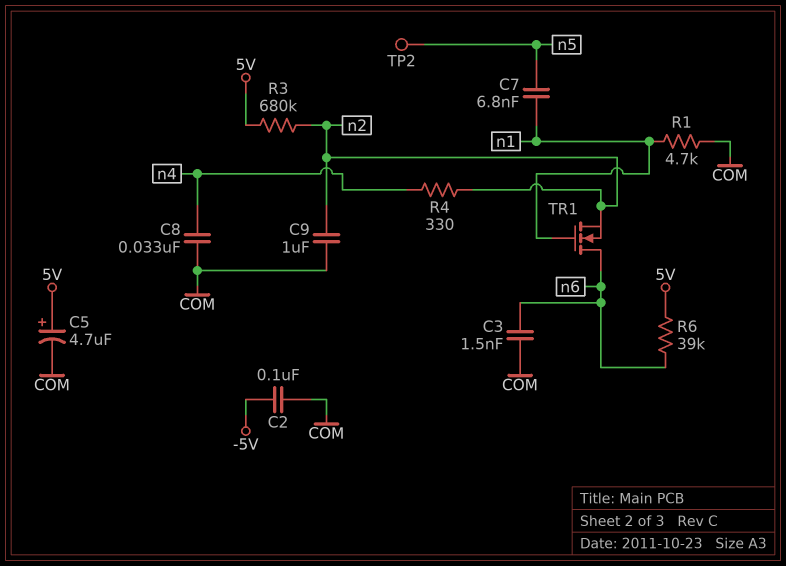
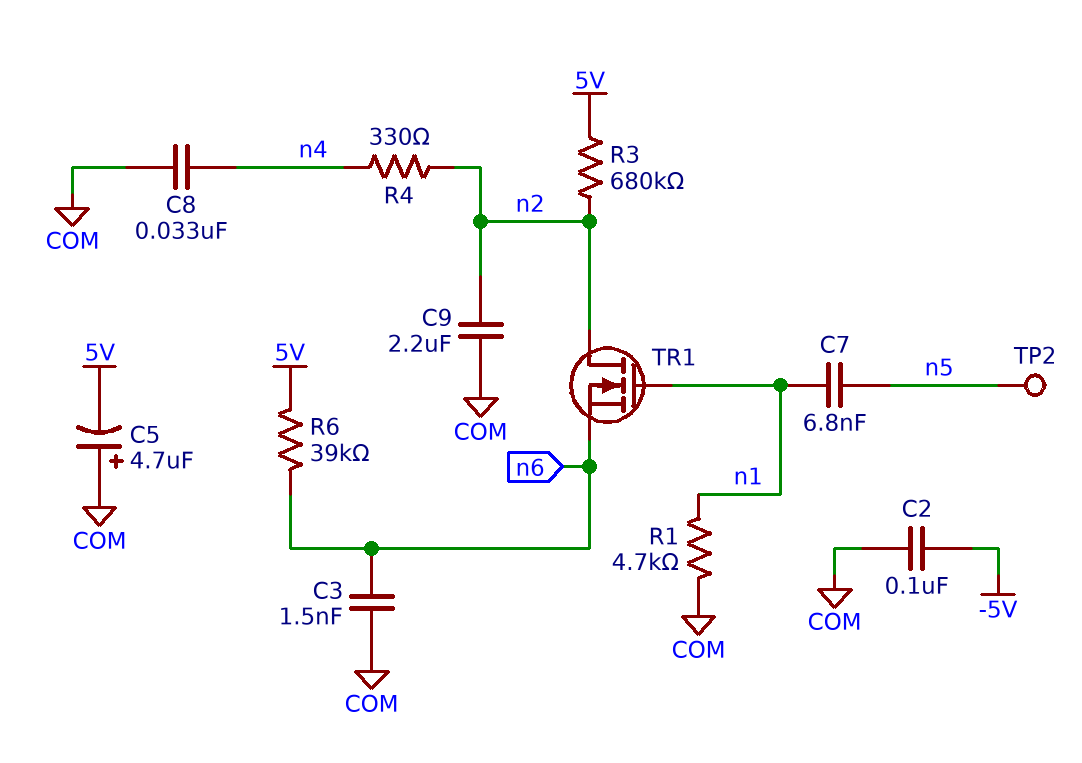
C5: 4.7uF (plus 5V, minus COM) -> 4.7uF (plus COM, minus 5V)
C9: 1uF (COM, n2) -> 2.2uF (COM, n2)
TR1: NMOS (G n1, D n6, S n2) -> NMOS (G n1, D n2, S n6)

